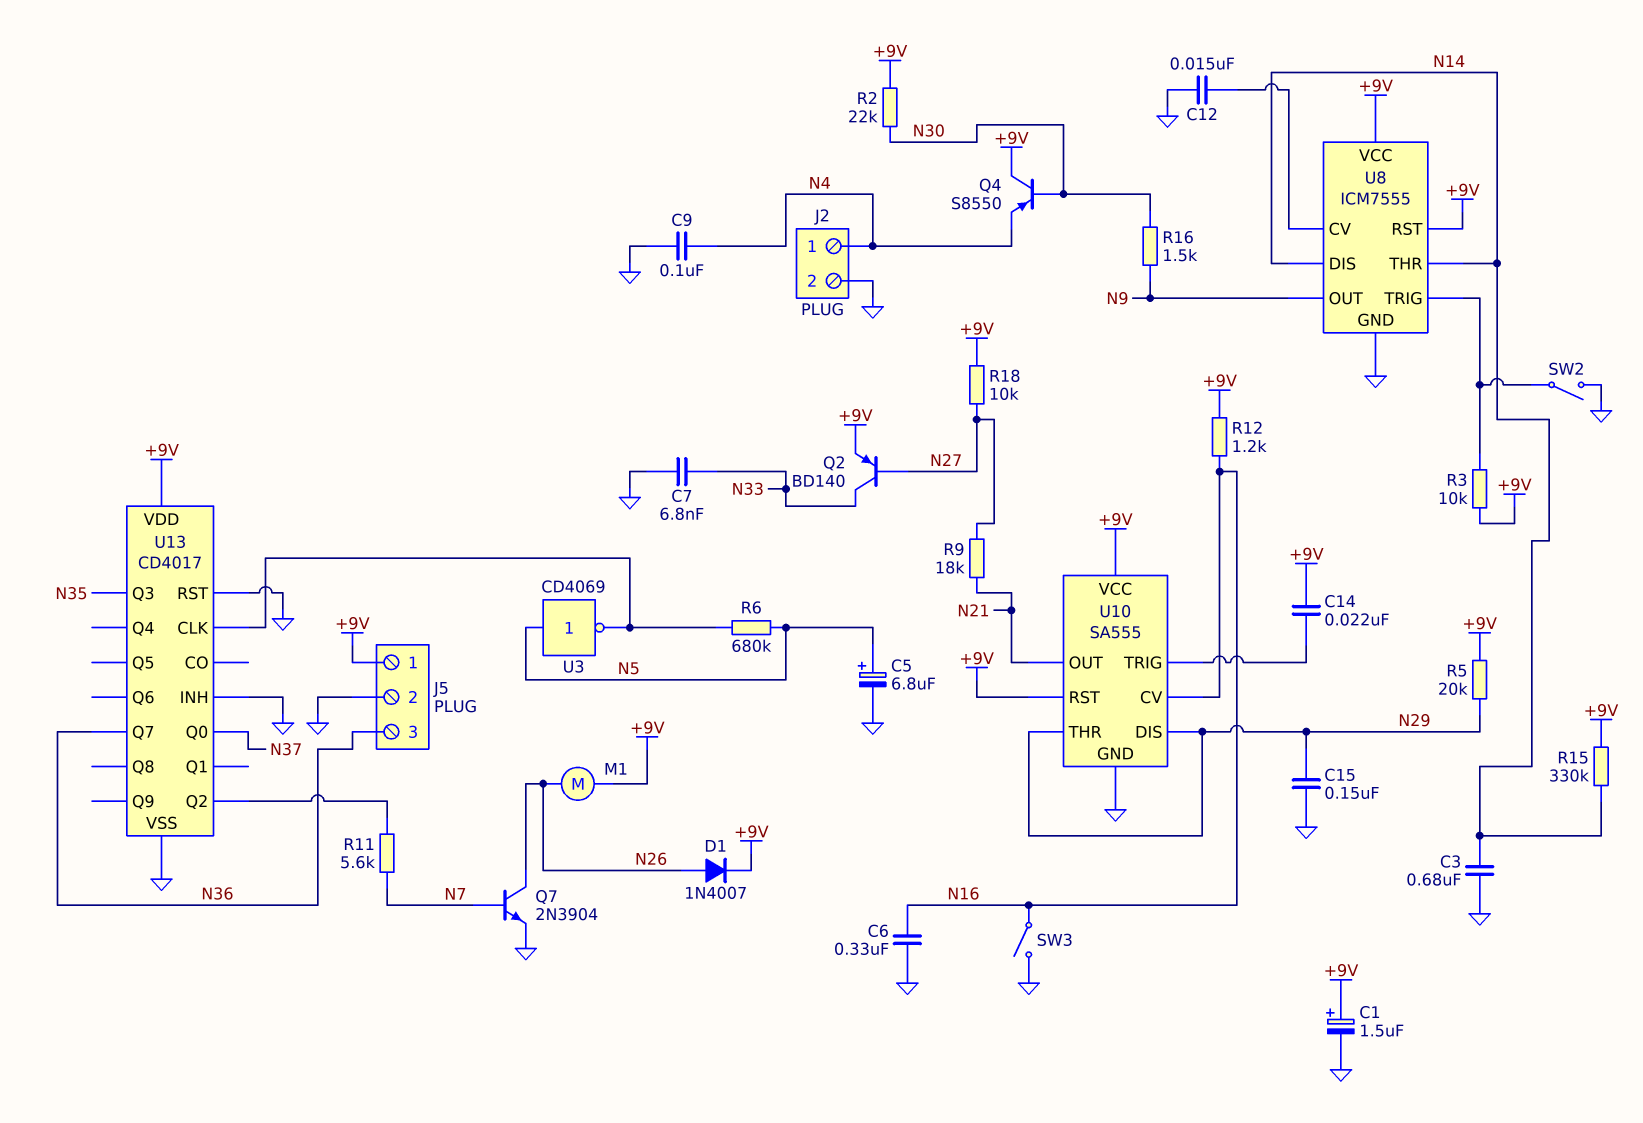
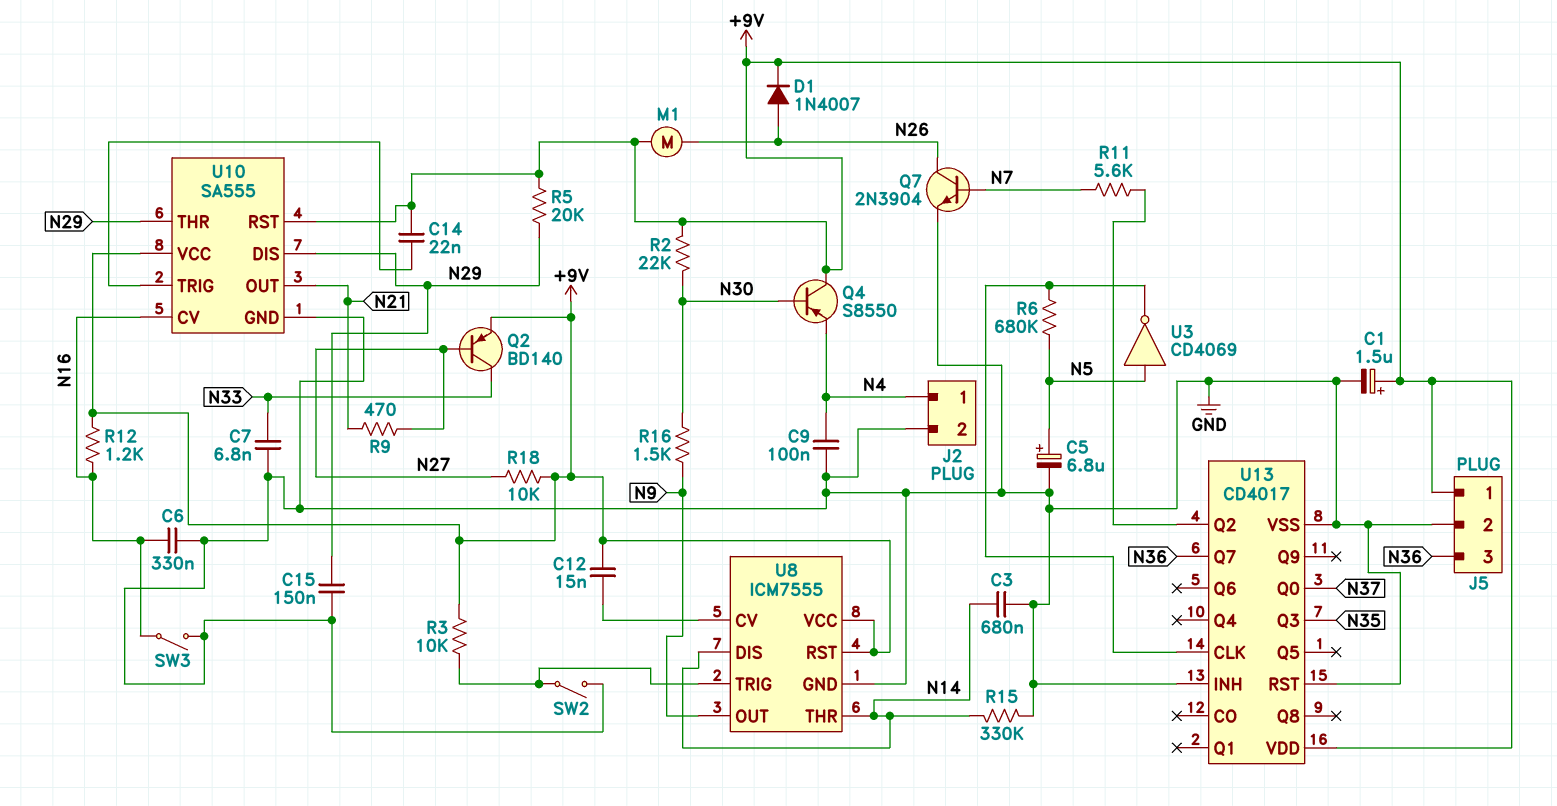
C12: 15nF (GND, U8/CV) -> 15nF (+9V, U8/CV)
R9: 18k (N21, N27) -> 470 (N21, N27)
R15: 330k (+9V, N14) -> 330k (GND, N14)

